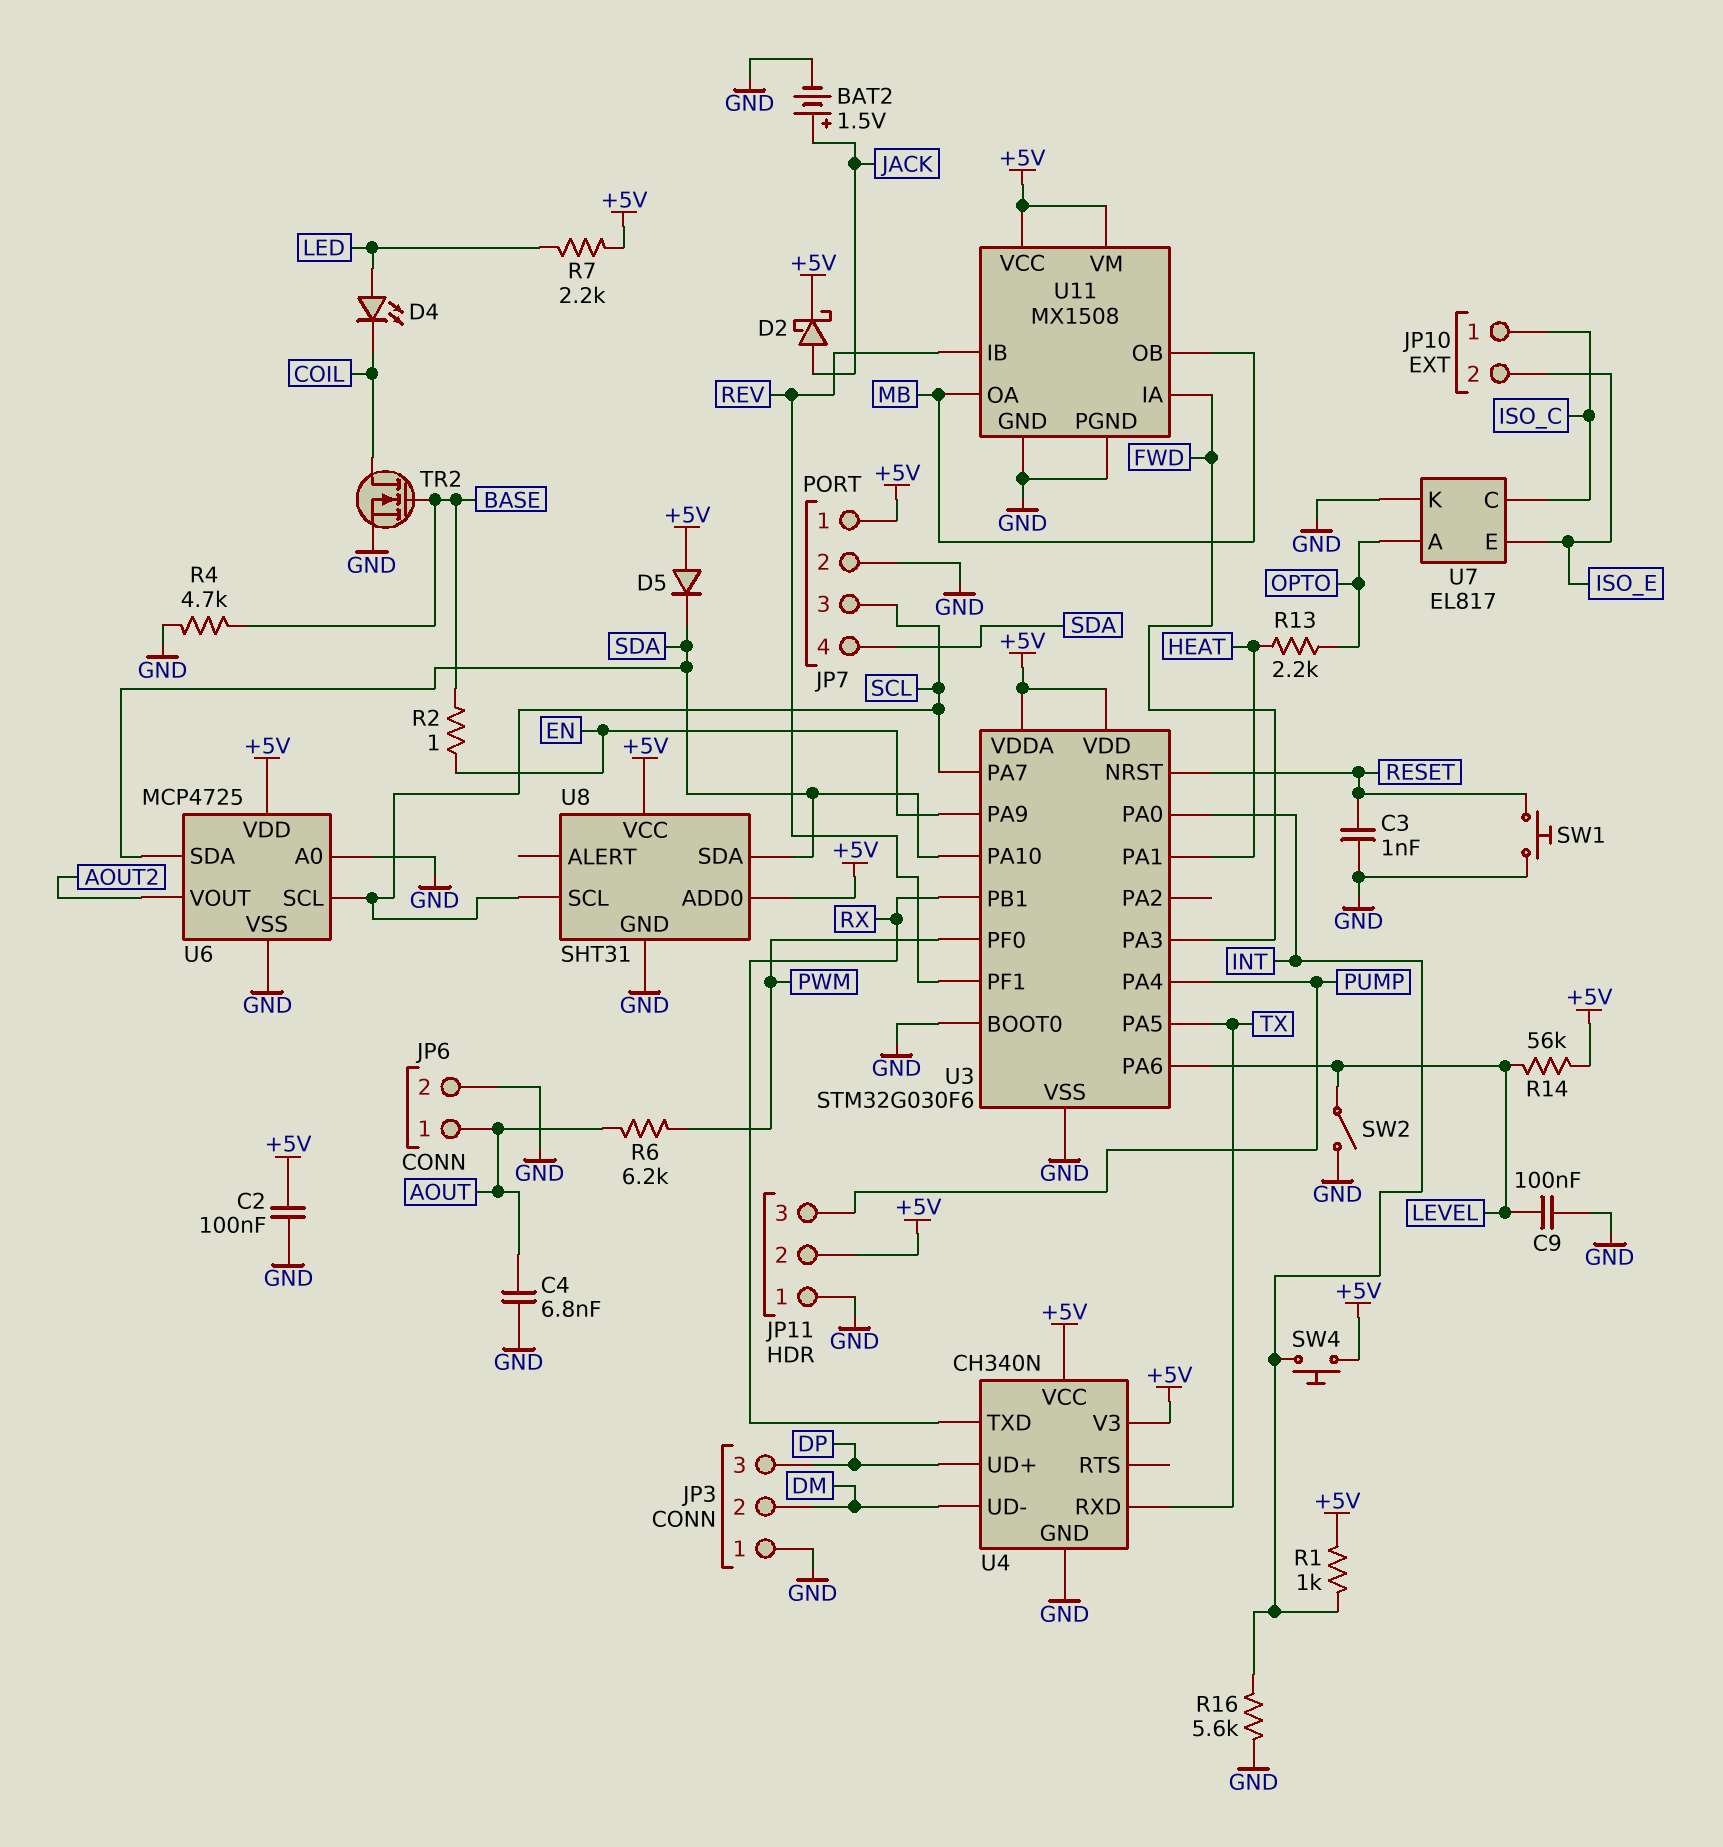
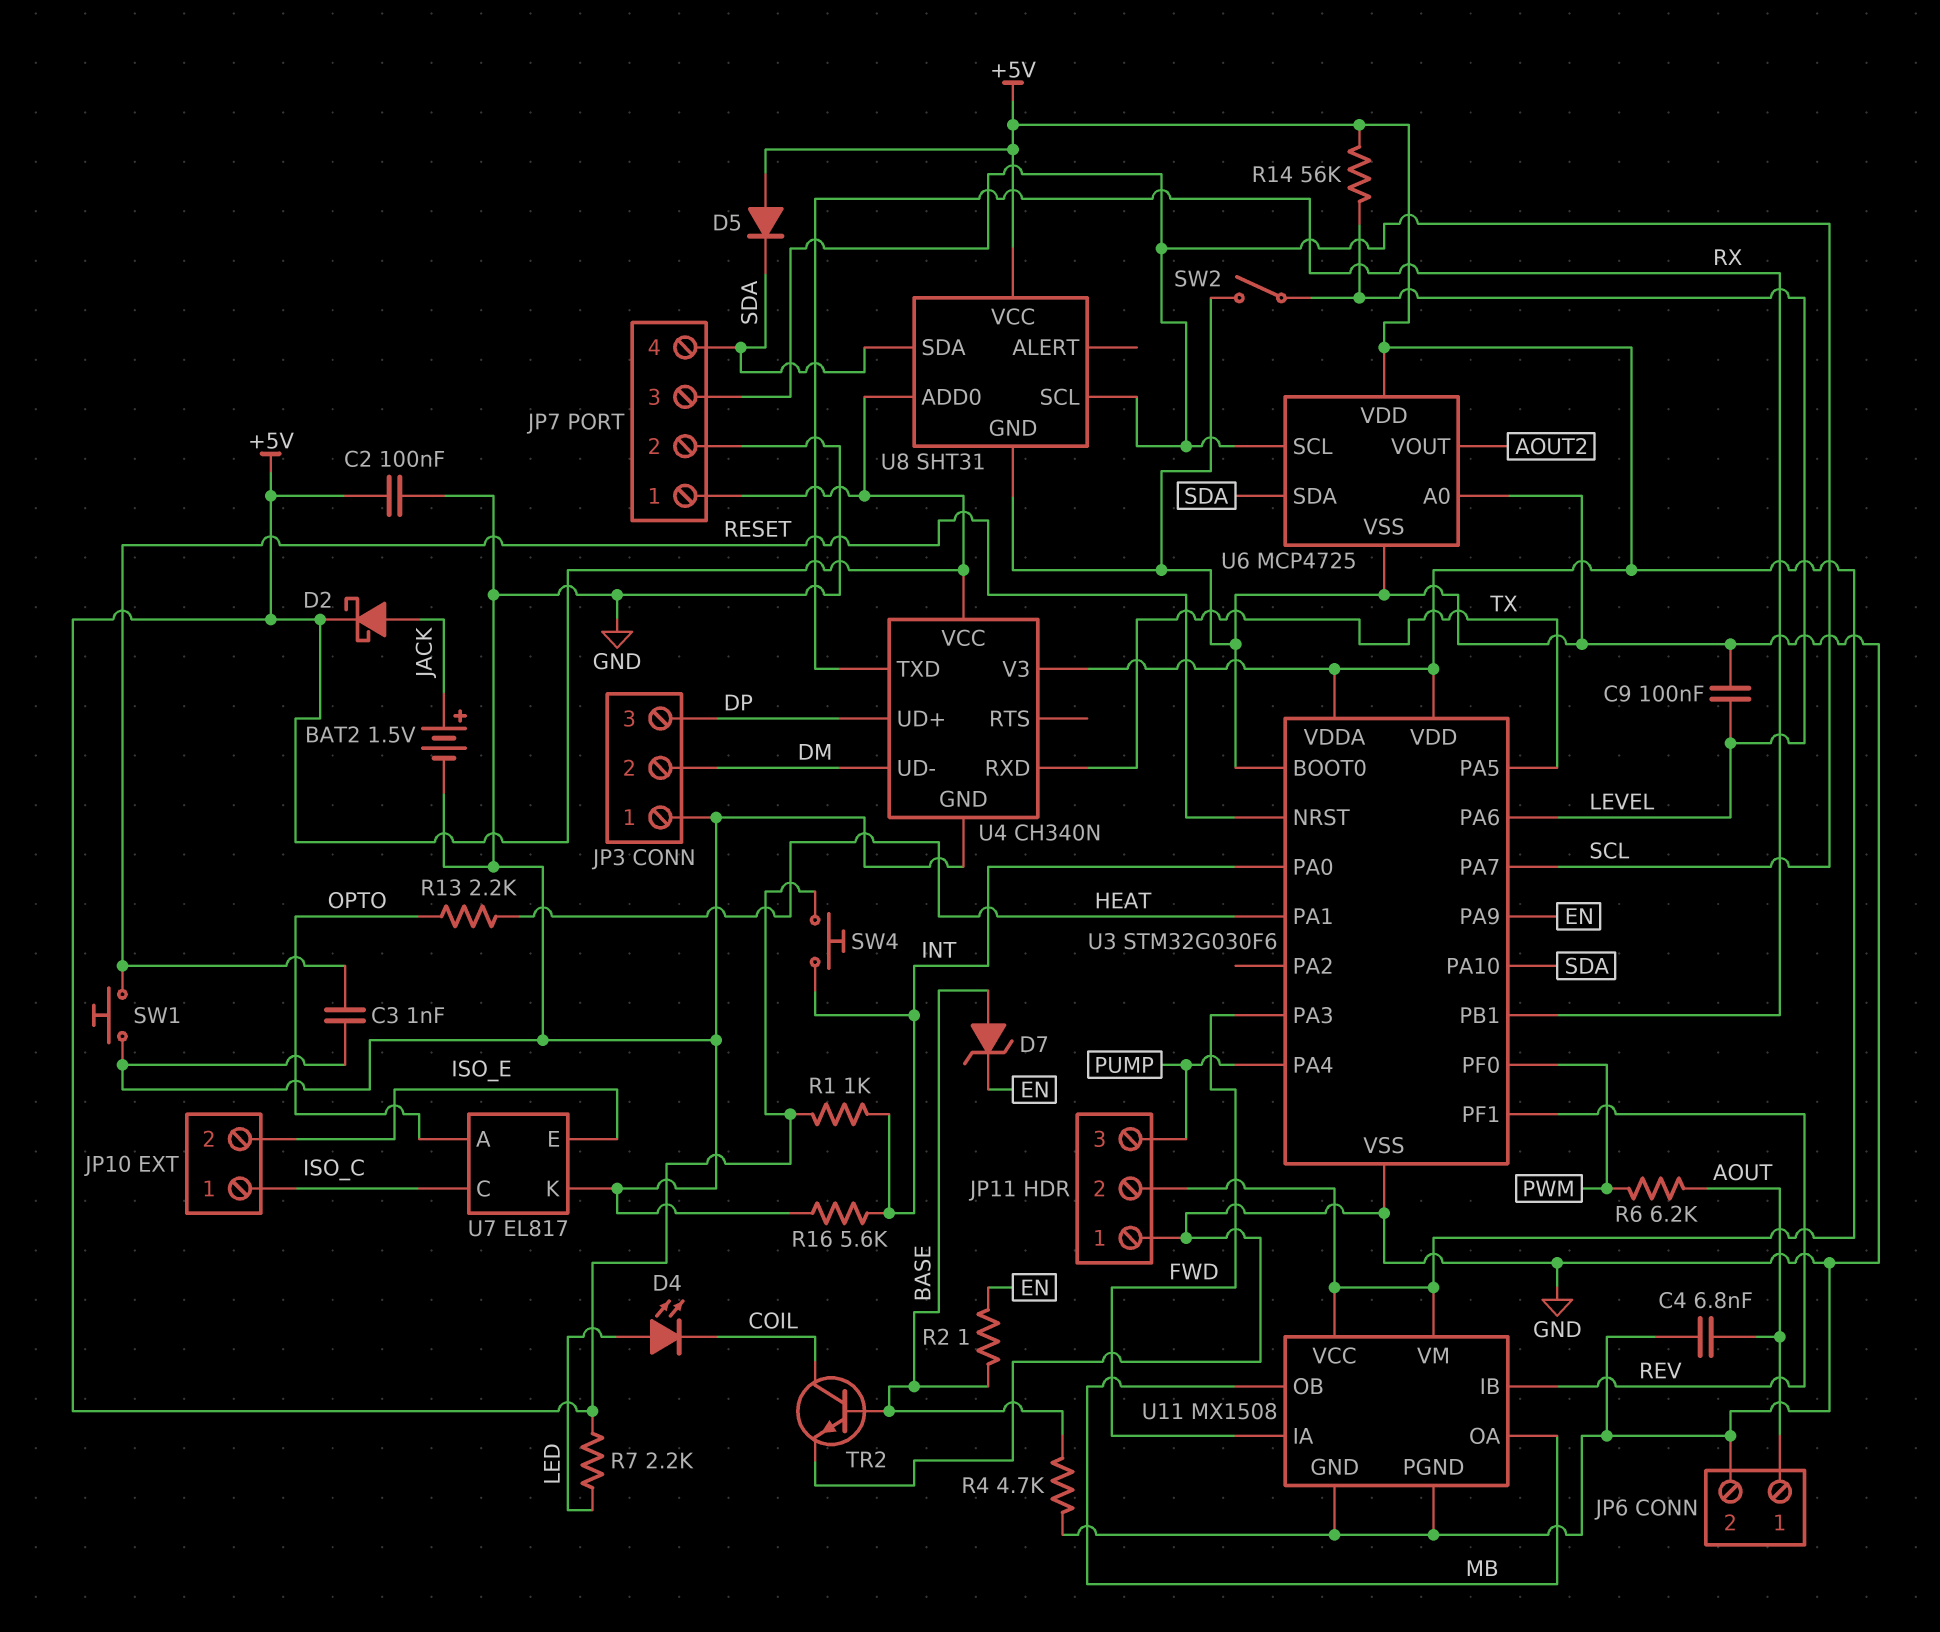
D7: none -> zener (A BASE, K EN)
TR2: NMOS (G BASE, D COIL, S GND) -> NPN (B BASE, C COIL, E GND)

